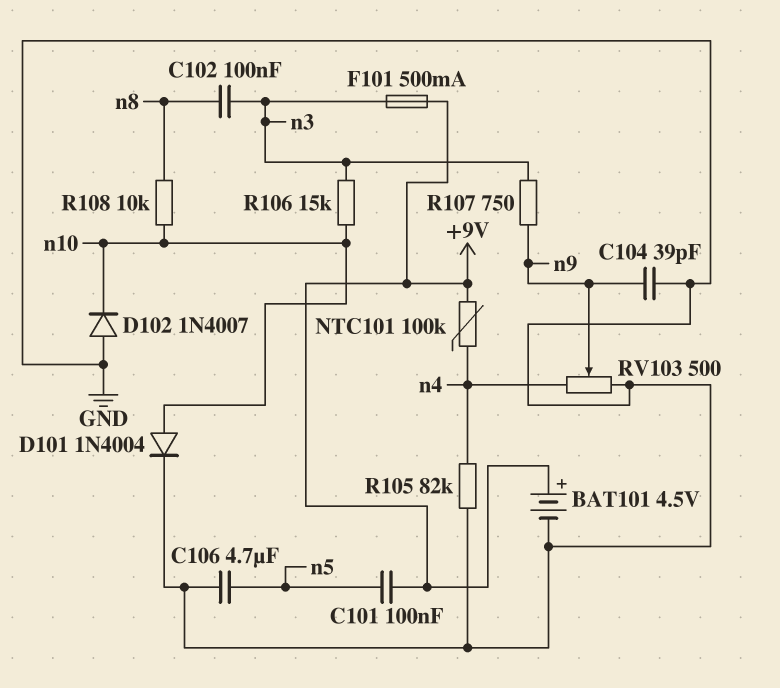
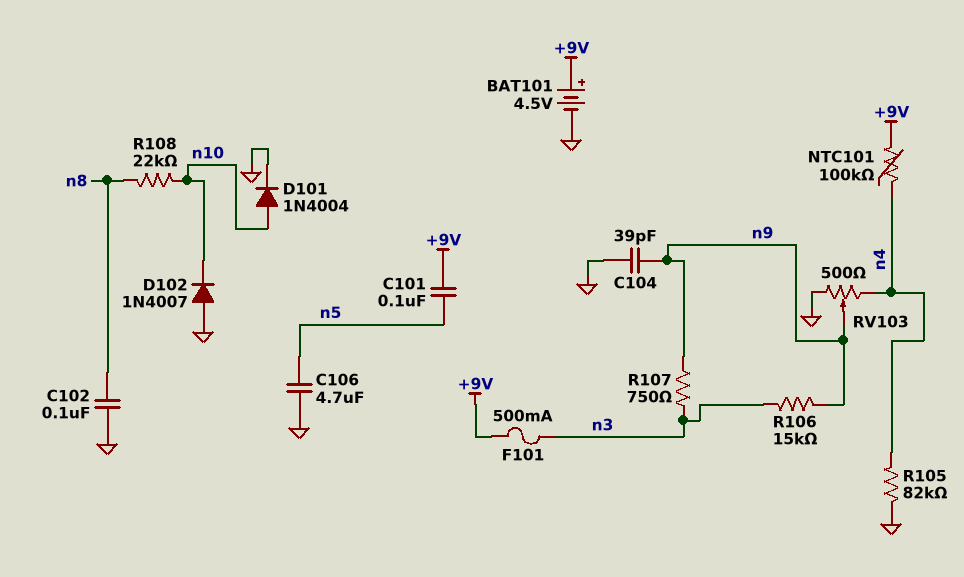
C102: 100nF (n3, n8) -> 100nF (GND, n8)
R106: 15k (n3, n10) -> 15k (n3, n9)
R108: 10k (n8, n10) -> 22k (n8, n10)

